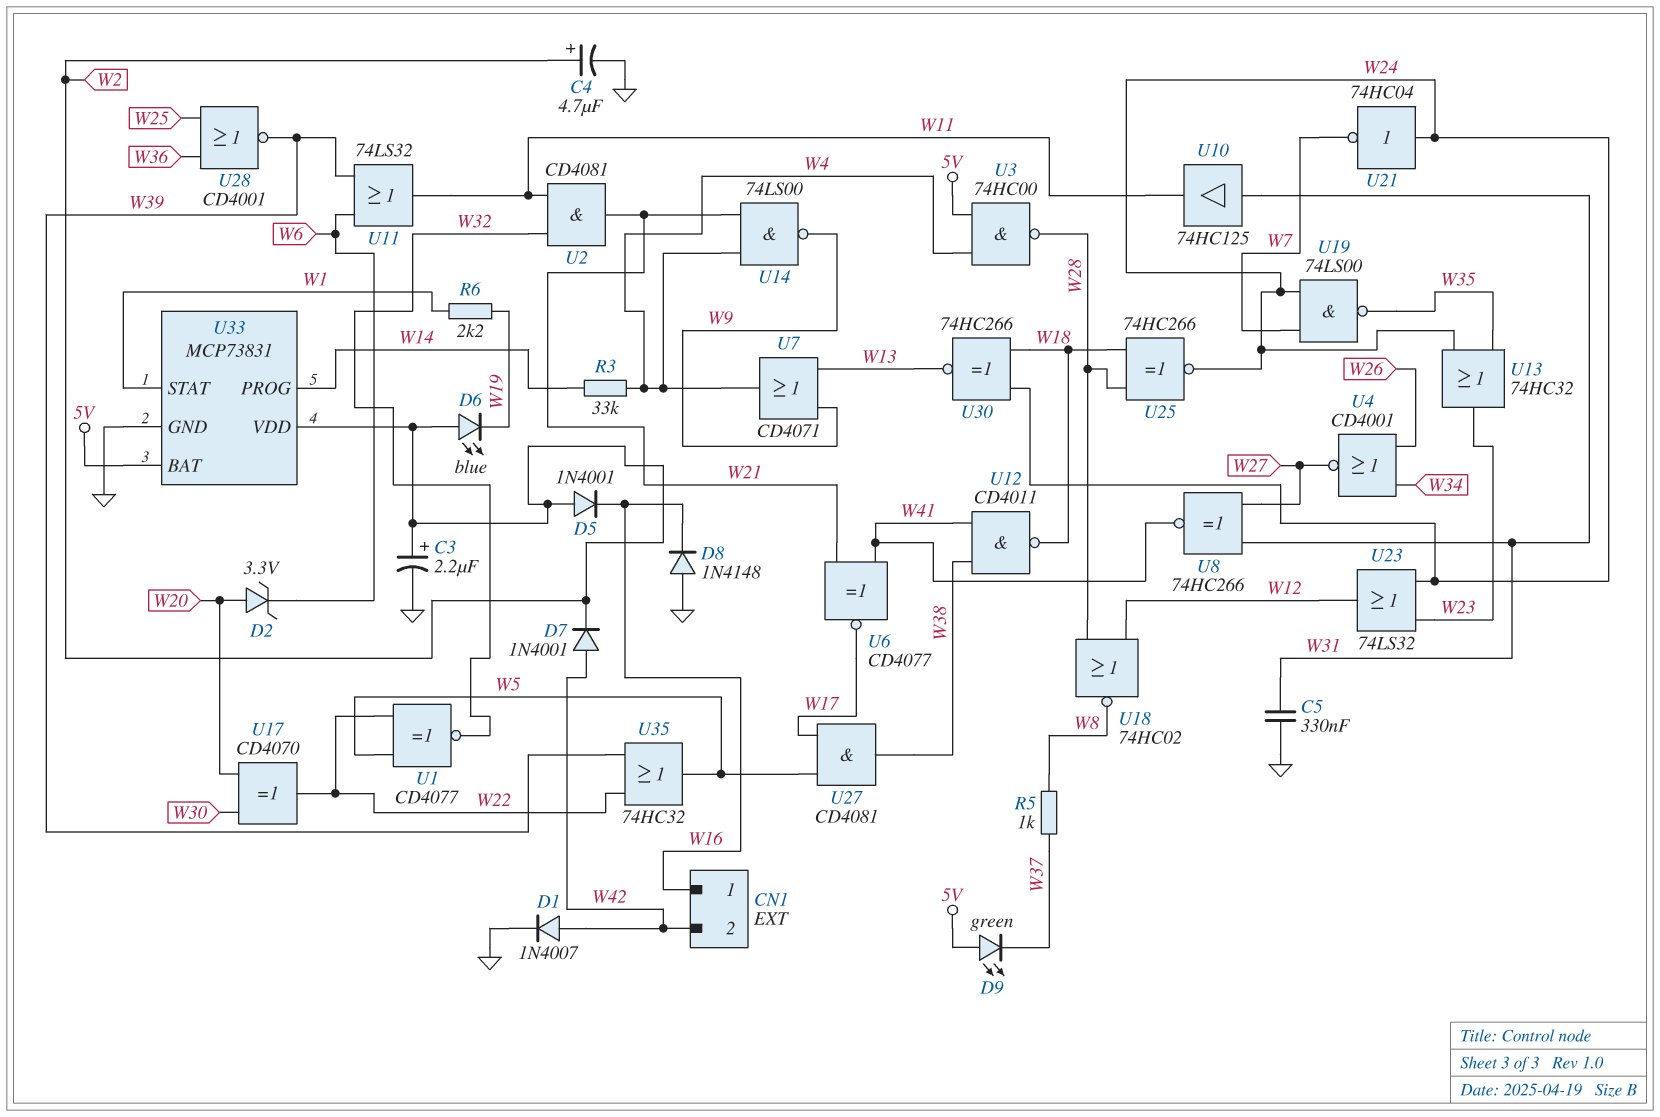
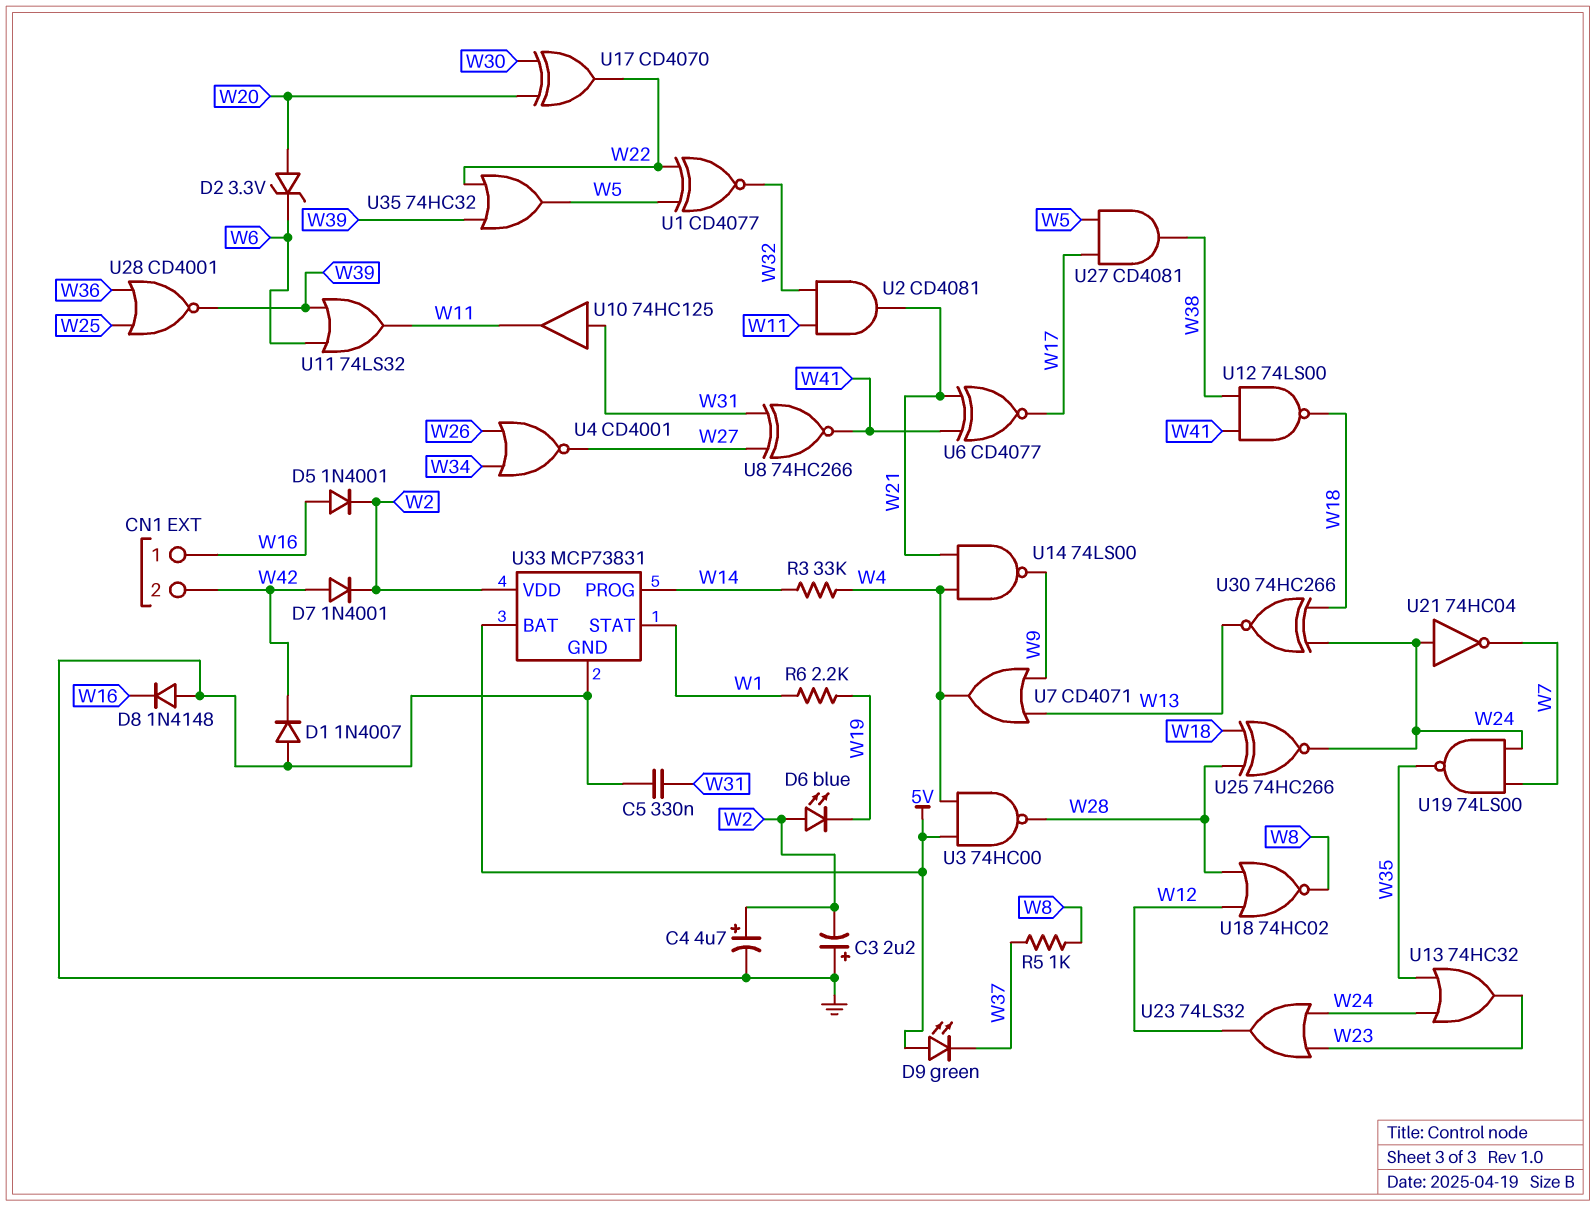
C3: 2.2uF (plus W2, minus GND) -> 2.2uF (plus GND, minus W2)
D1: diode 1N4007 (A W42, K GND) -> diode 1N4007 (A GND, K W42)
D5: diode 1N4001 (A W2, K W16) -> diode 1N4001 (A W16, K W2)
U12: NAND CD4011 (in W38, in W41, out W18) -> NAND 74LS00 (in W38, in W41, out W18)

